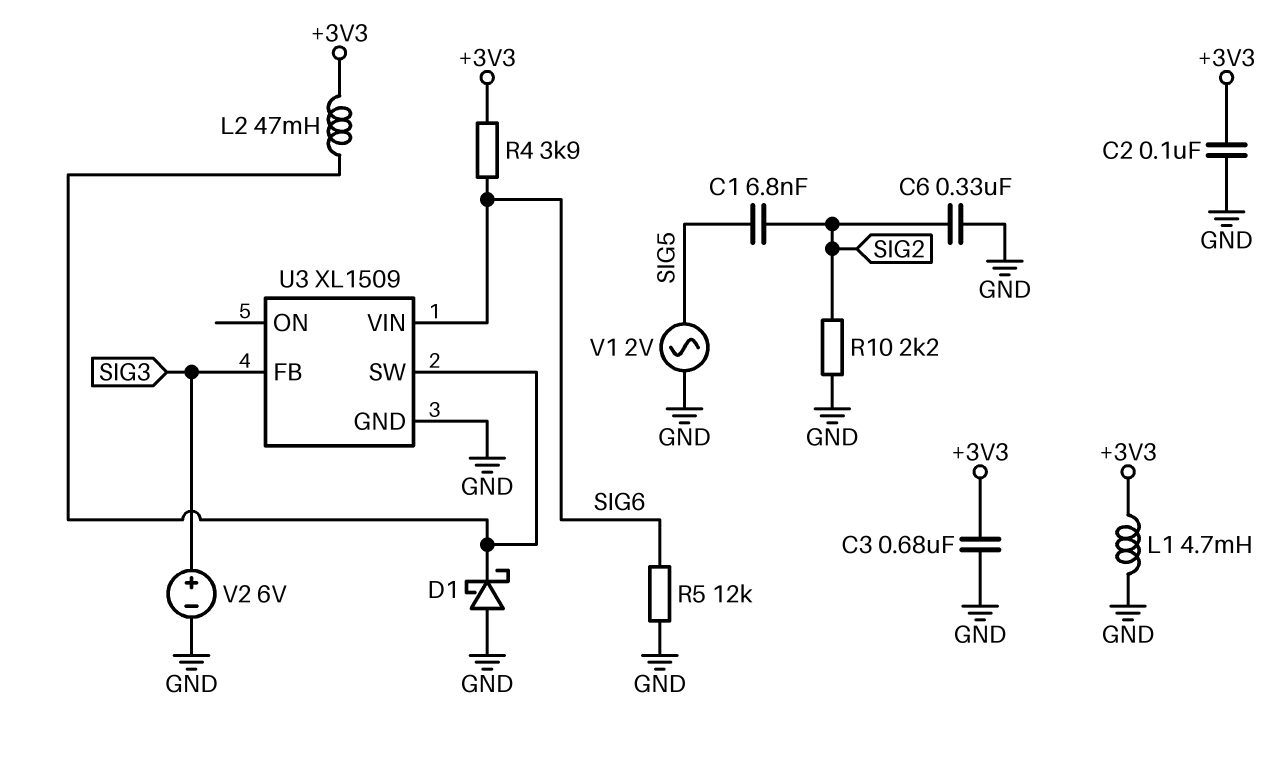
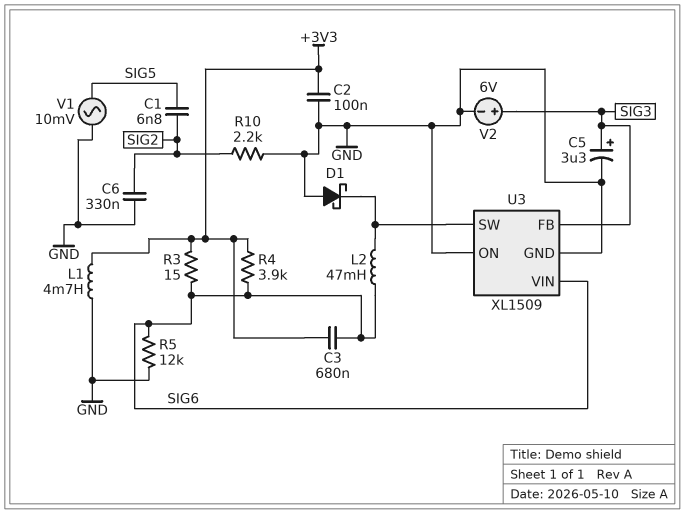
C3: 680nF (+3V3, GND) -> 680nF (+3V3, SIG6)
C5: none -> 3.3uF (plus SIG3, minus GND)
L2: 47mH (+3V3, U3/SW) -> 47mH (SIG6, U3/SW)
R3: none -> 15 (+3V3, SIG6)
U3 pin ON: none -> GND
V1: AC 2V (GND, SIG5) -> AC 10mV (GND, SIG5)

